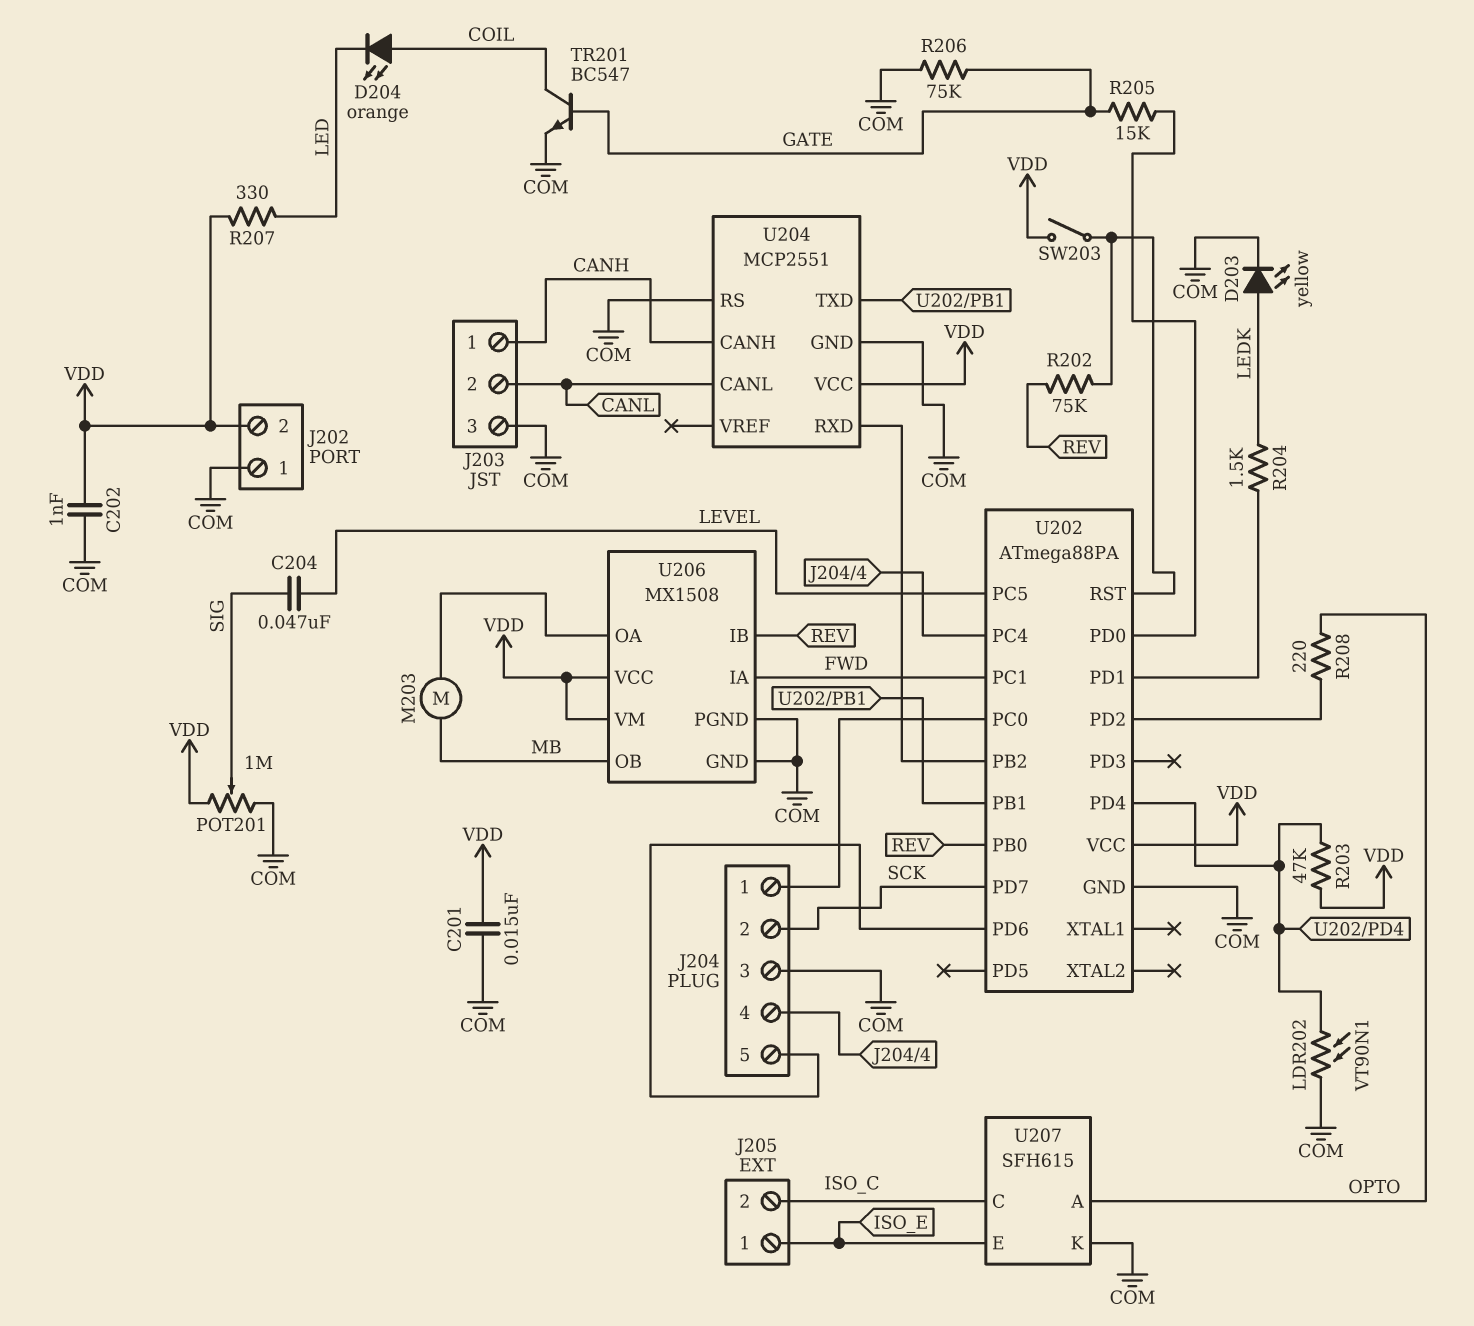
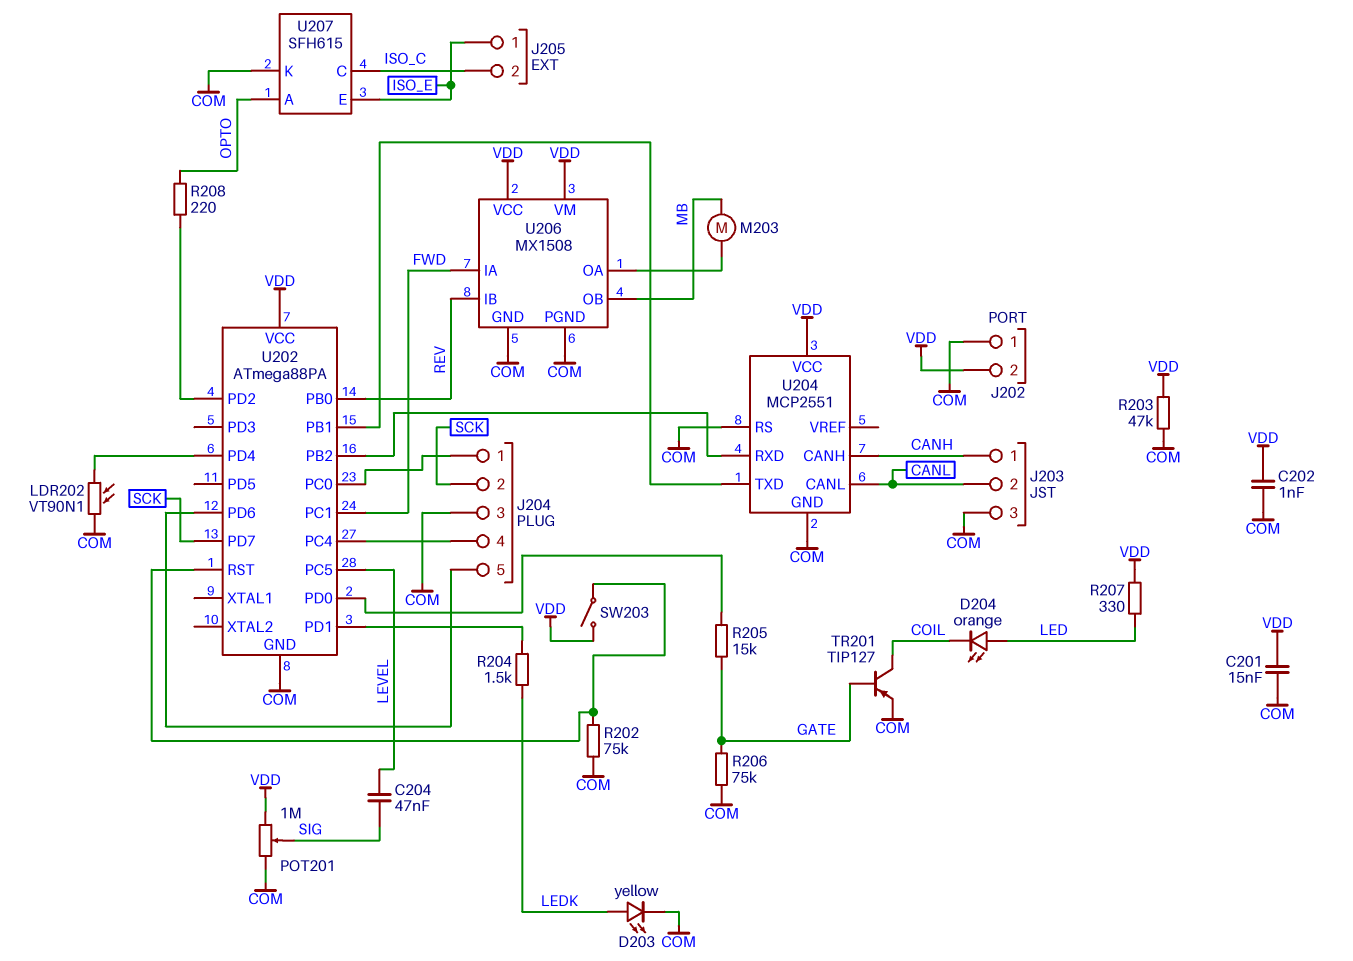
D204: LED orange (A COIL, K LED) -> LED orange (A LED, K COIL)
R202: 75k (REV, U202/RST) -> 75k (COM, U202/RST)
R203: 47k (U202/PD4, VDD) -> 47k (COM, VDD)
TR201: NPN BC547 (B GATE, C COIL, E COM) -> PNP TIP127 (B GATE, C COIL, E COM)

